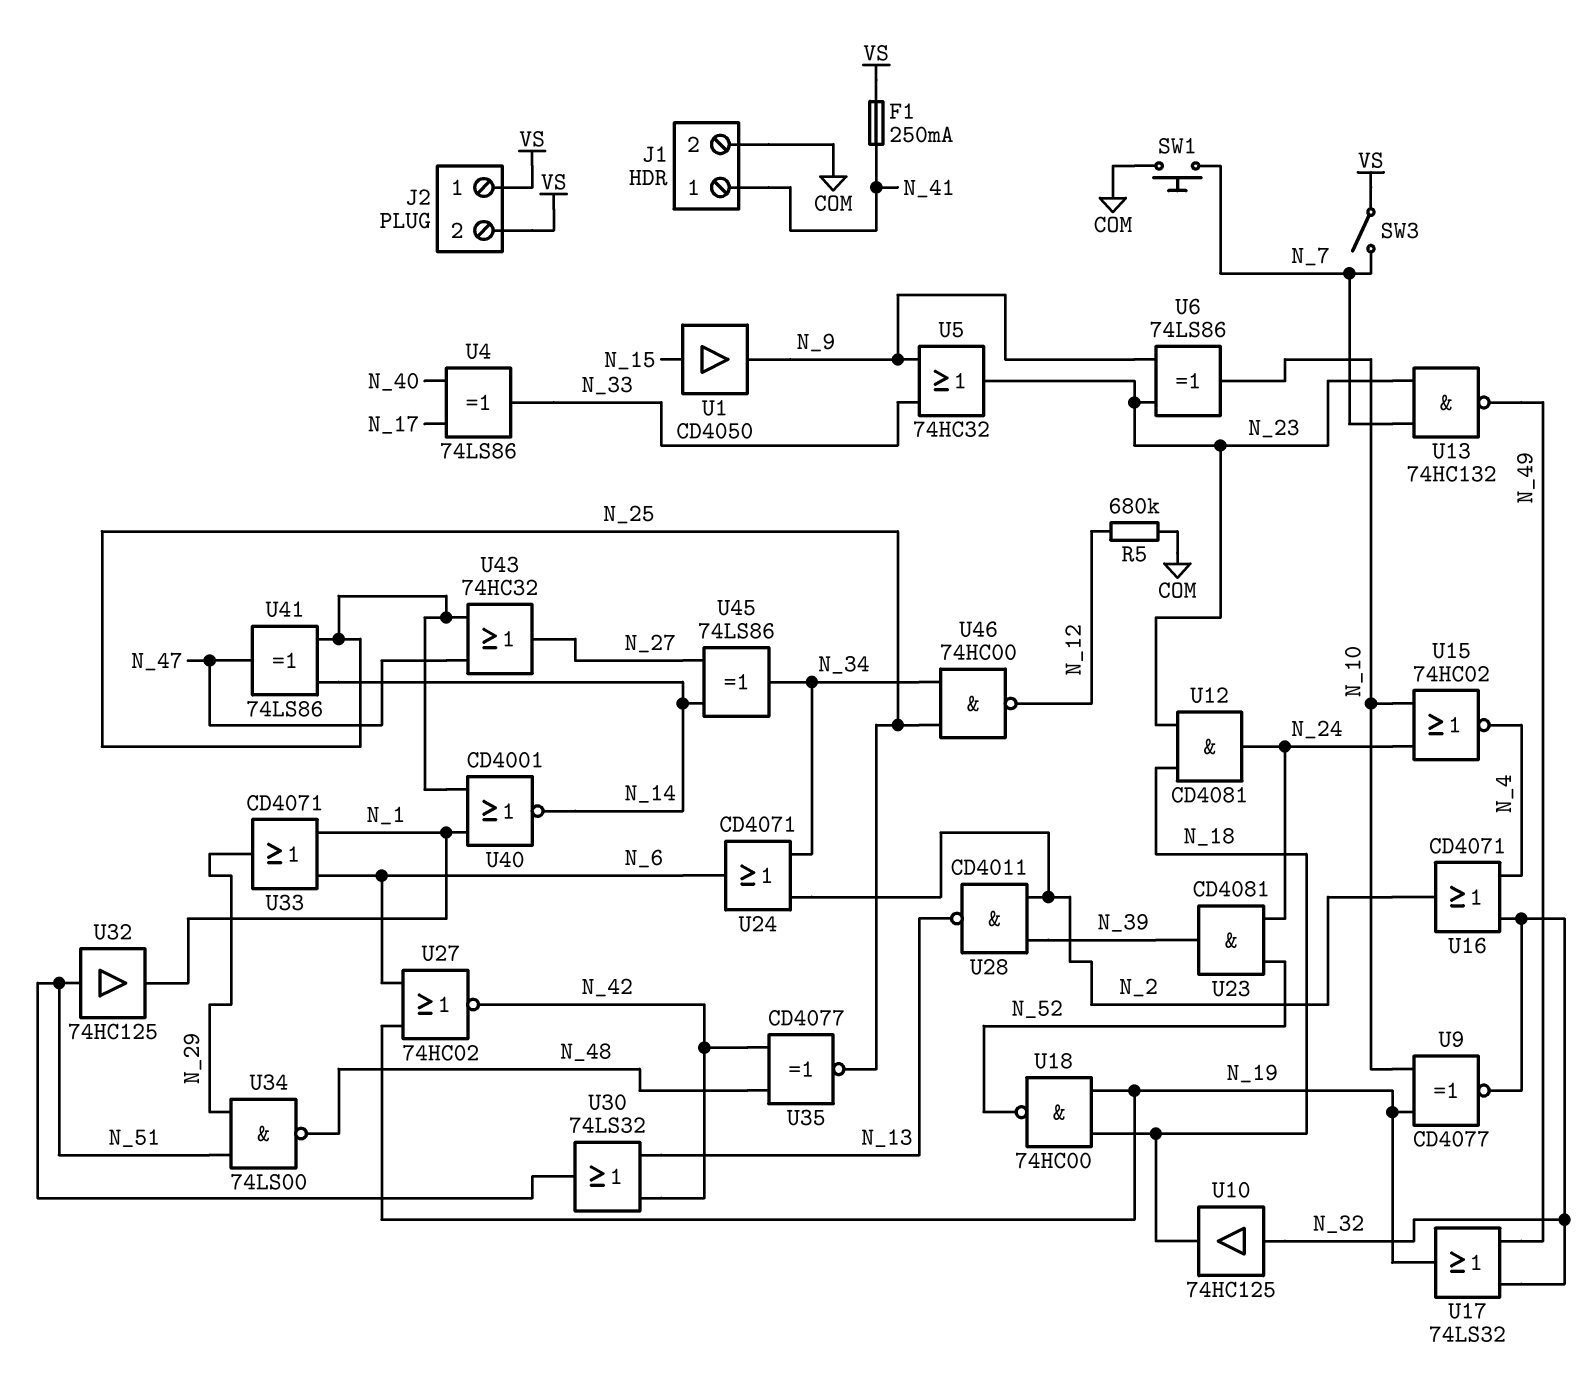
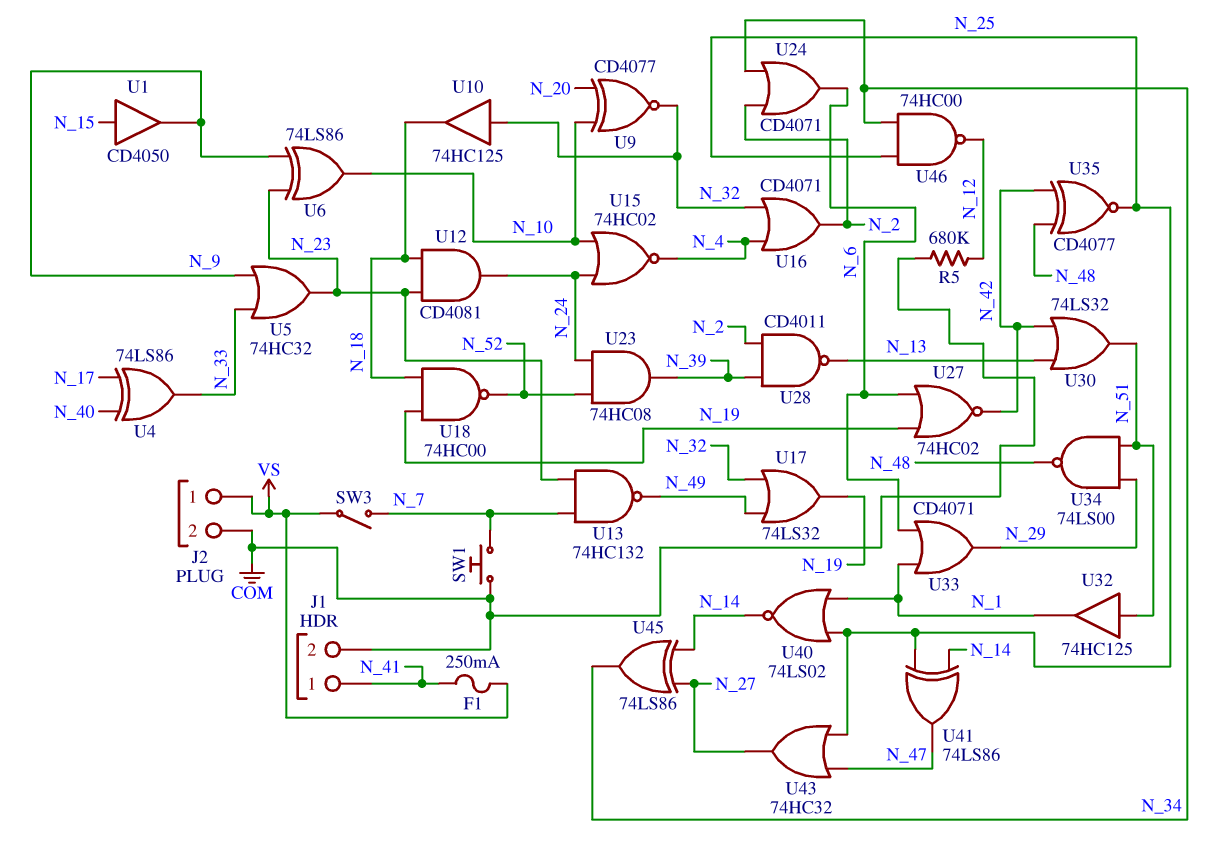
J2 pin 2: VS -> COM
U9: XNOR CD4077 (in N_10, in N_19, out N_32) -> XNOR CD4077 (in N_10, in N_20, out N_32)
U23: AND CD4081 (in N_24, in N_52, out N_39) -> AND 74HC08 (in N_24, in N_52, out N_39)
U40: NOR CD4001 (in N_1, in N_25, out N_14) -> NOR 74LS02 (in N_1, in N_25, out N_14)

